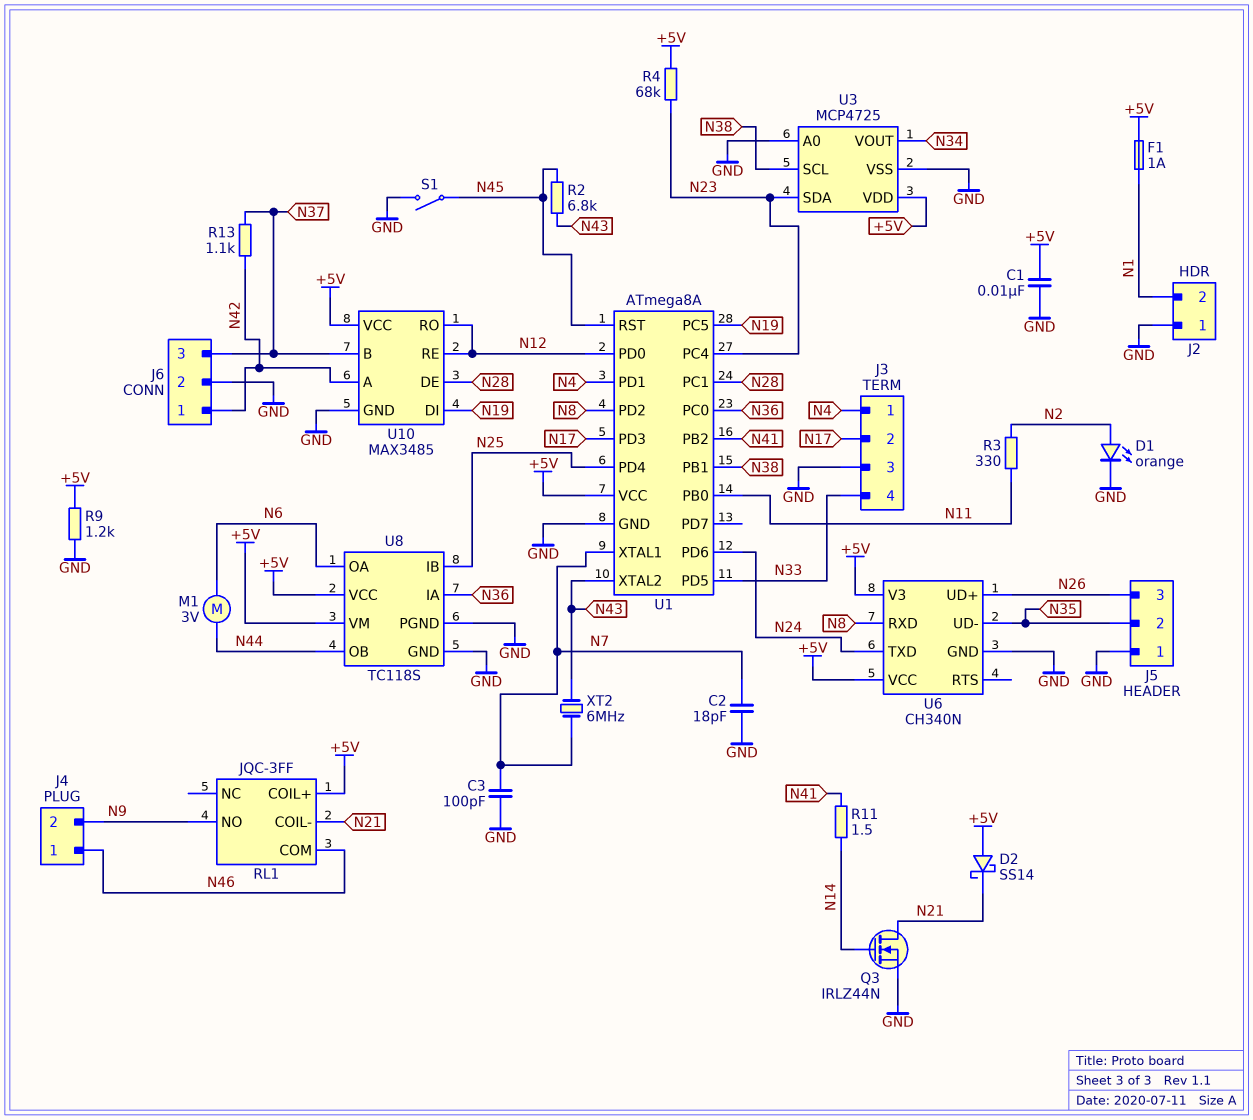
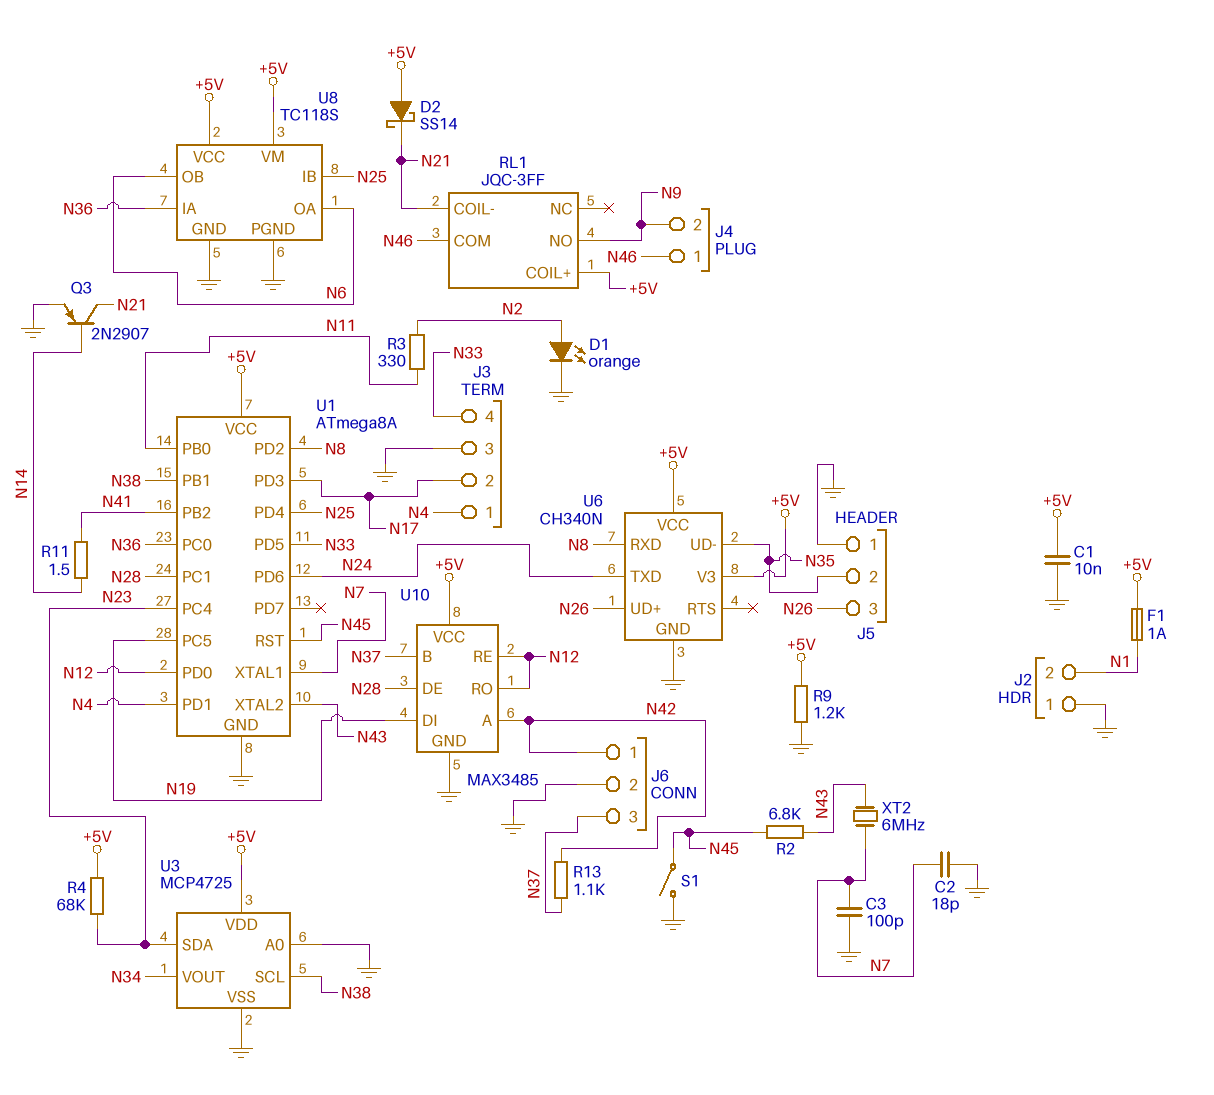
M1: motor 3V (N6, N44) -> none
Q3: NMOS IRLZ44N (G N14, D N21, S GND) -> PNP 2N2907 (B N14, C N21, E GND)
U8 pin OB: N44 -> N6

